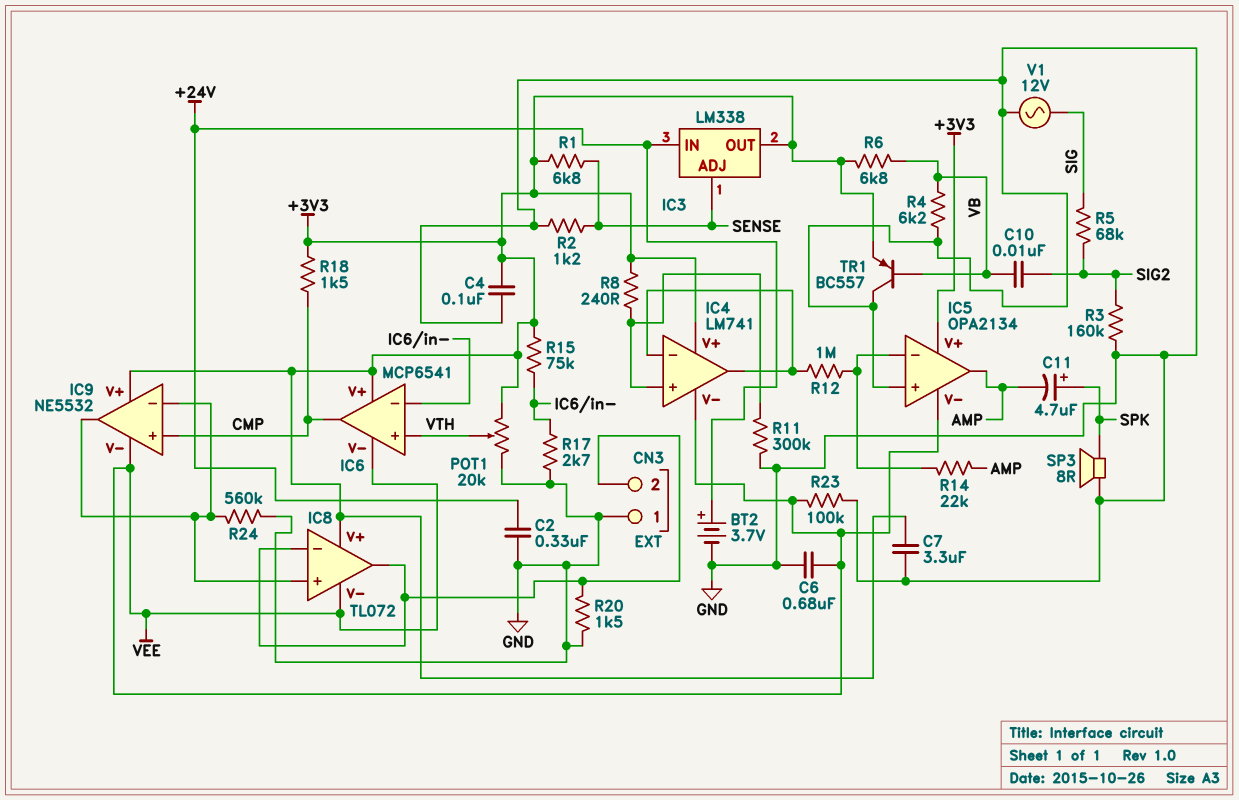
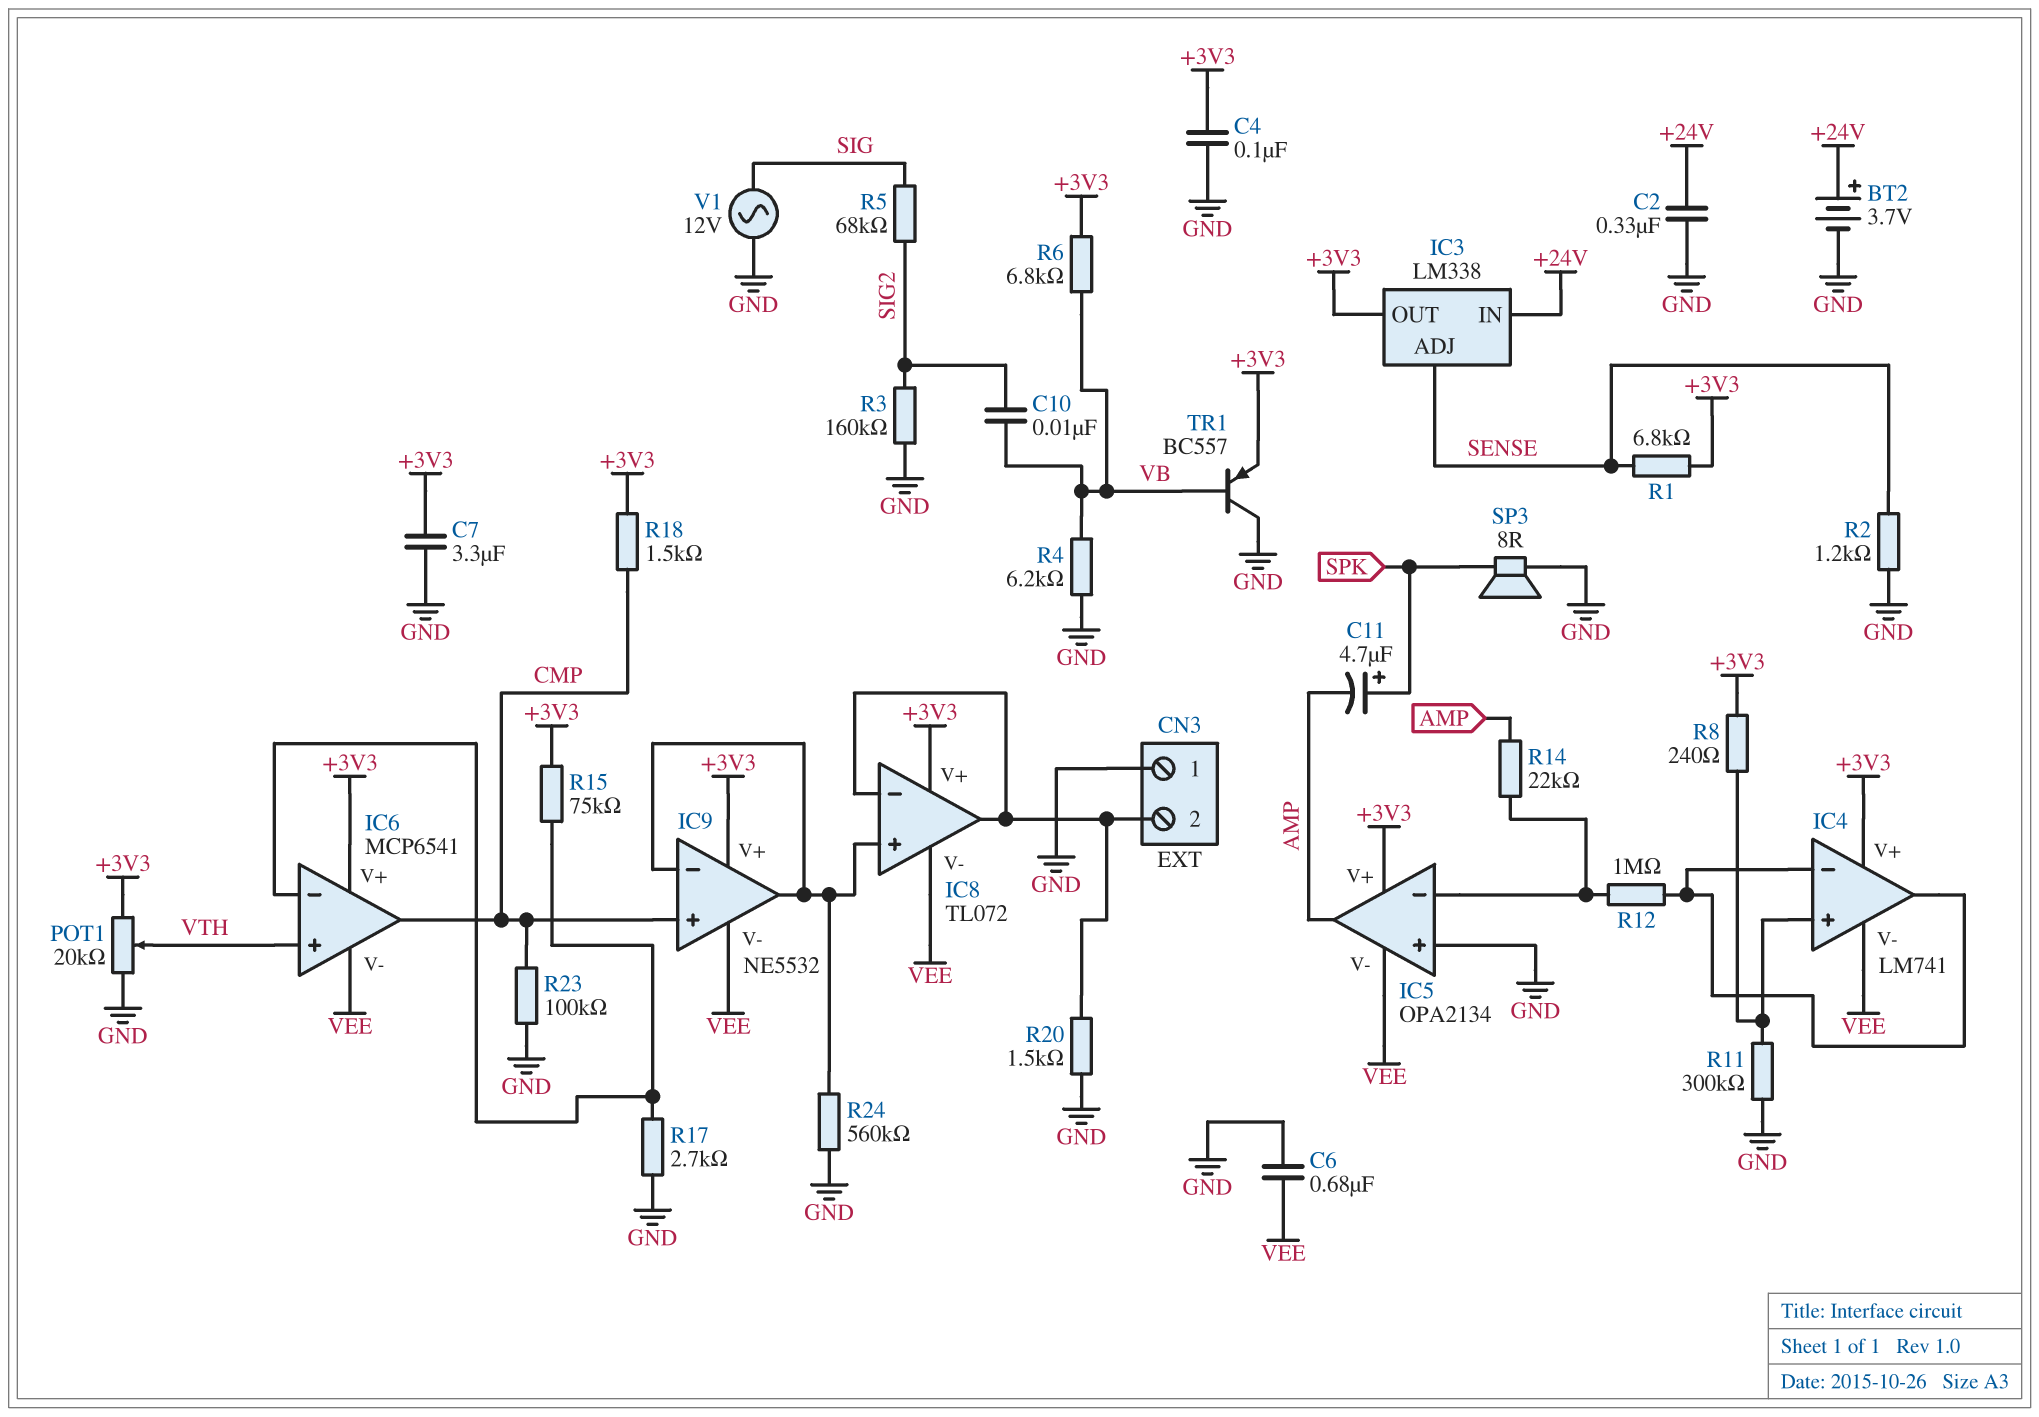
R23: 100k (GND, VEE) -> 100k (CMP, GND)

